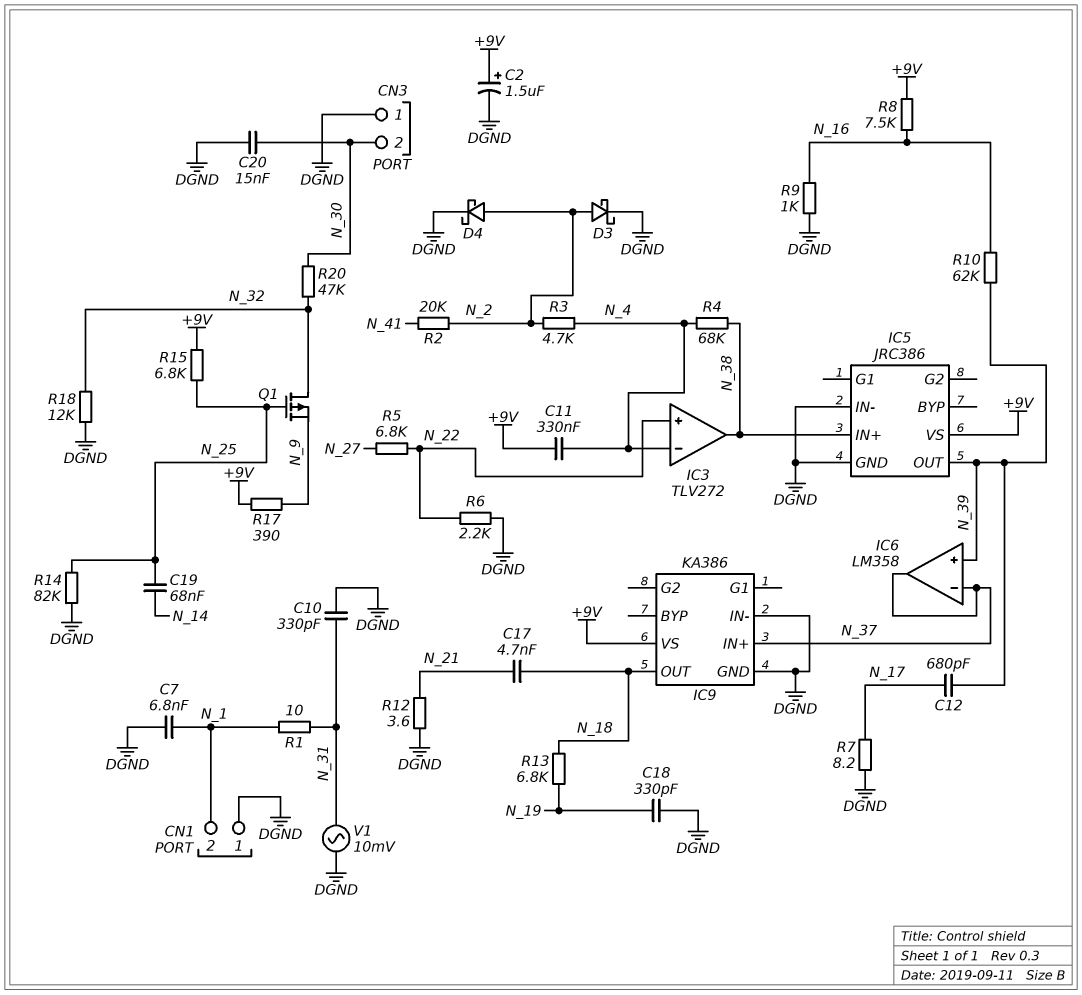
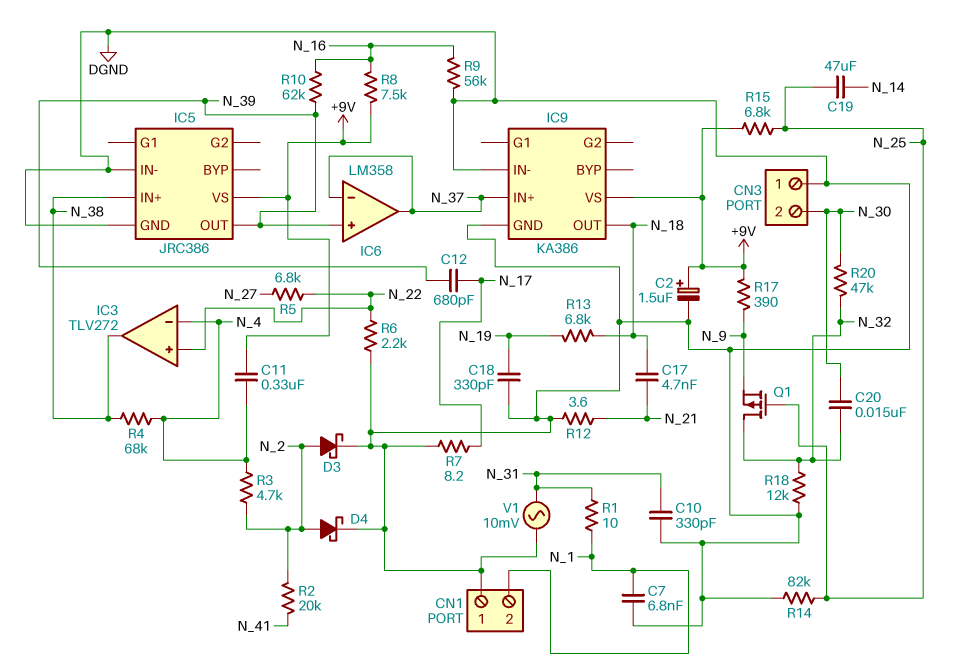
C19: 68nF (N_14, N_25) -> 47uF (N_14, N_25)
C20: 15nF (DGND, N_30) -> 15nF (N_30, N_32)
R9: 1k (DGND, N_16) -> 56k (DGND, N_16)

